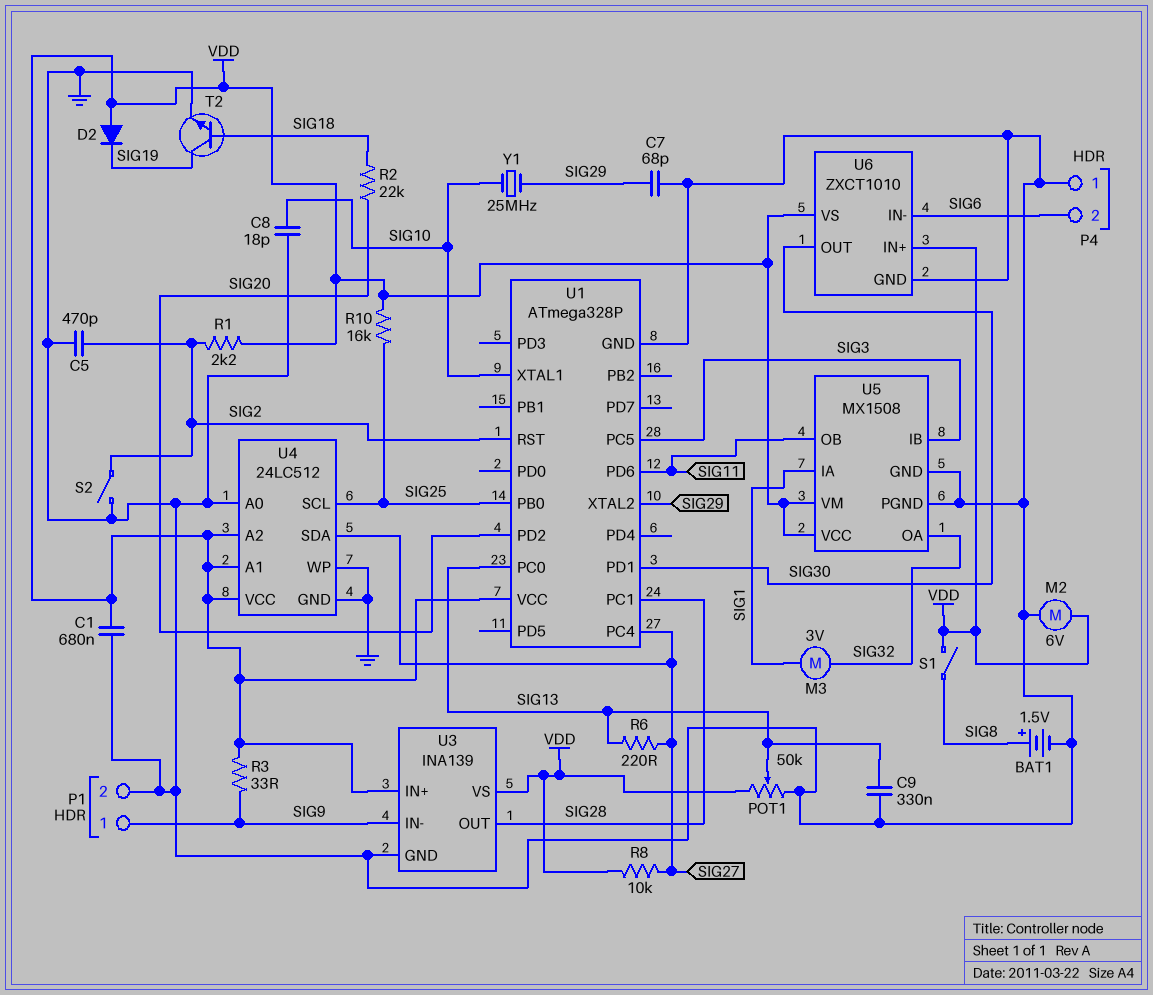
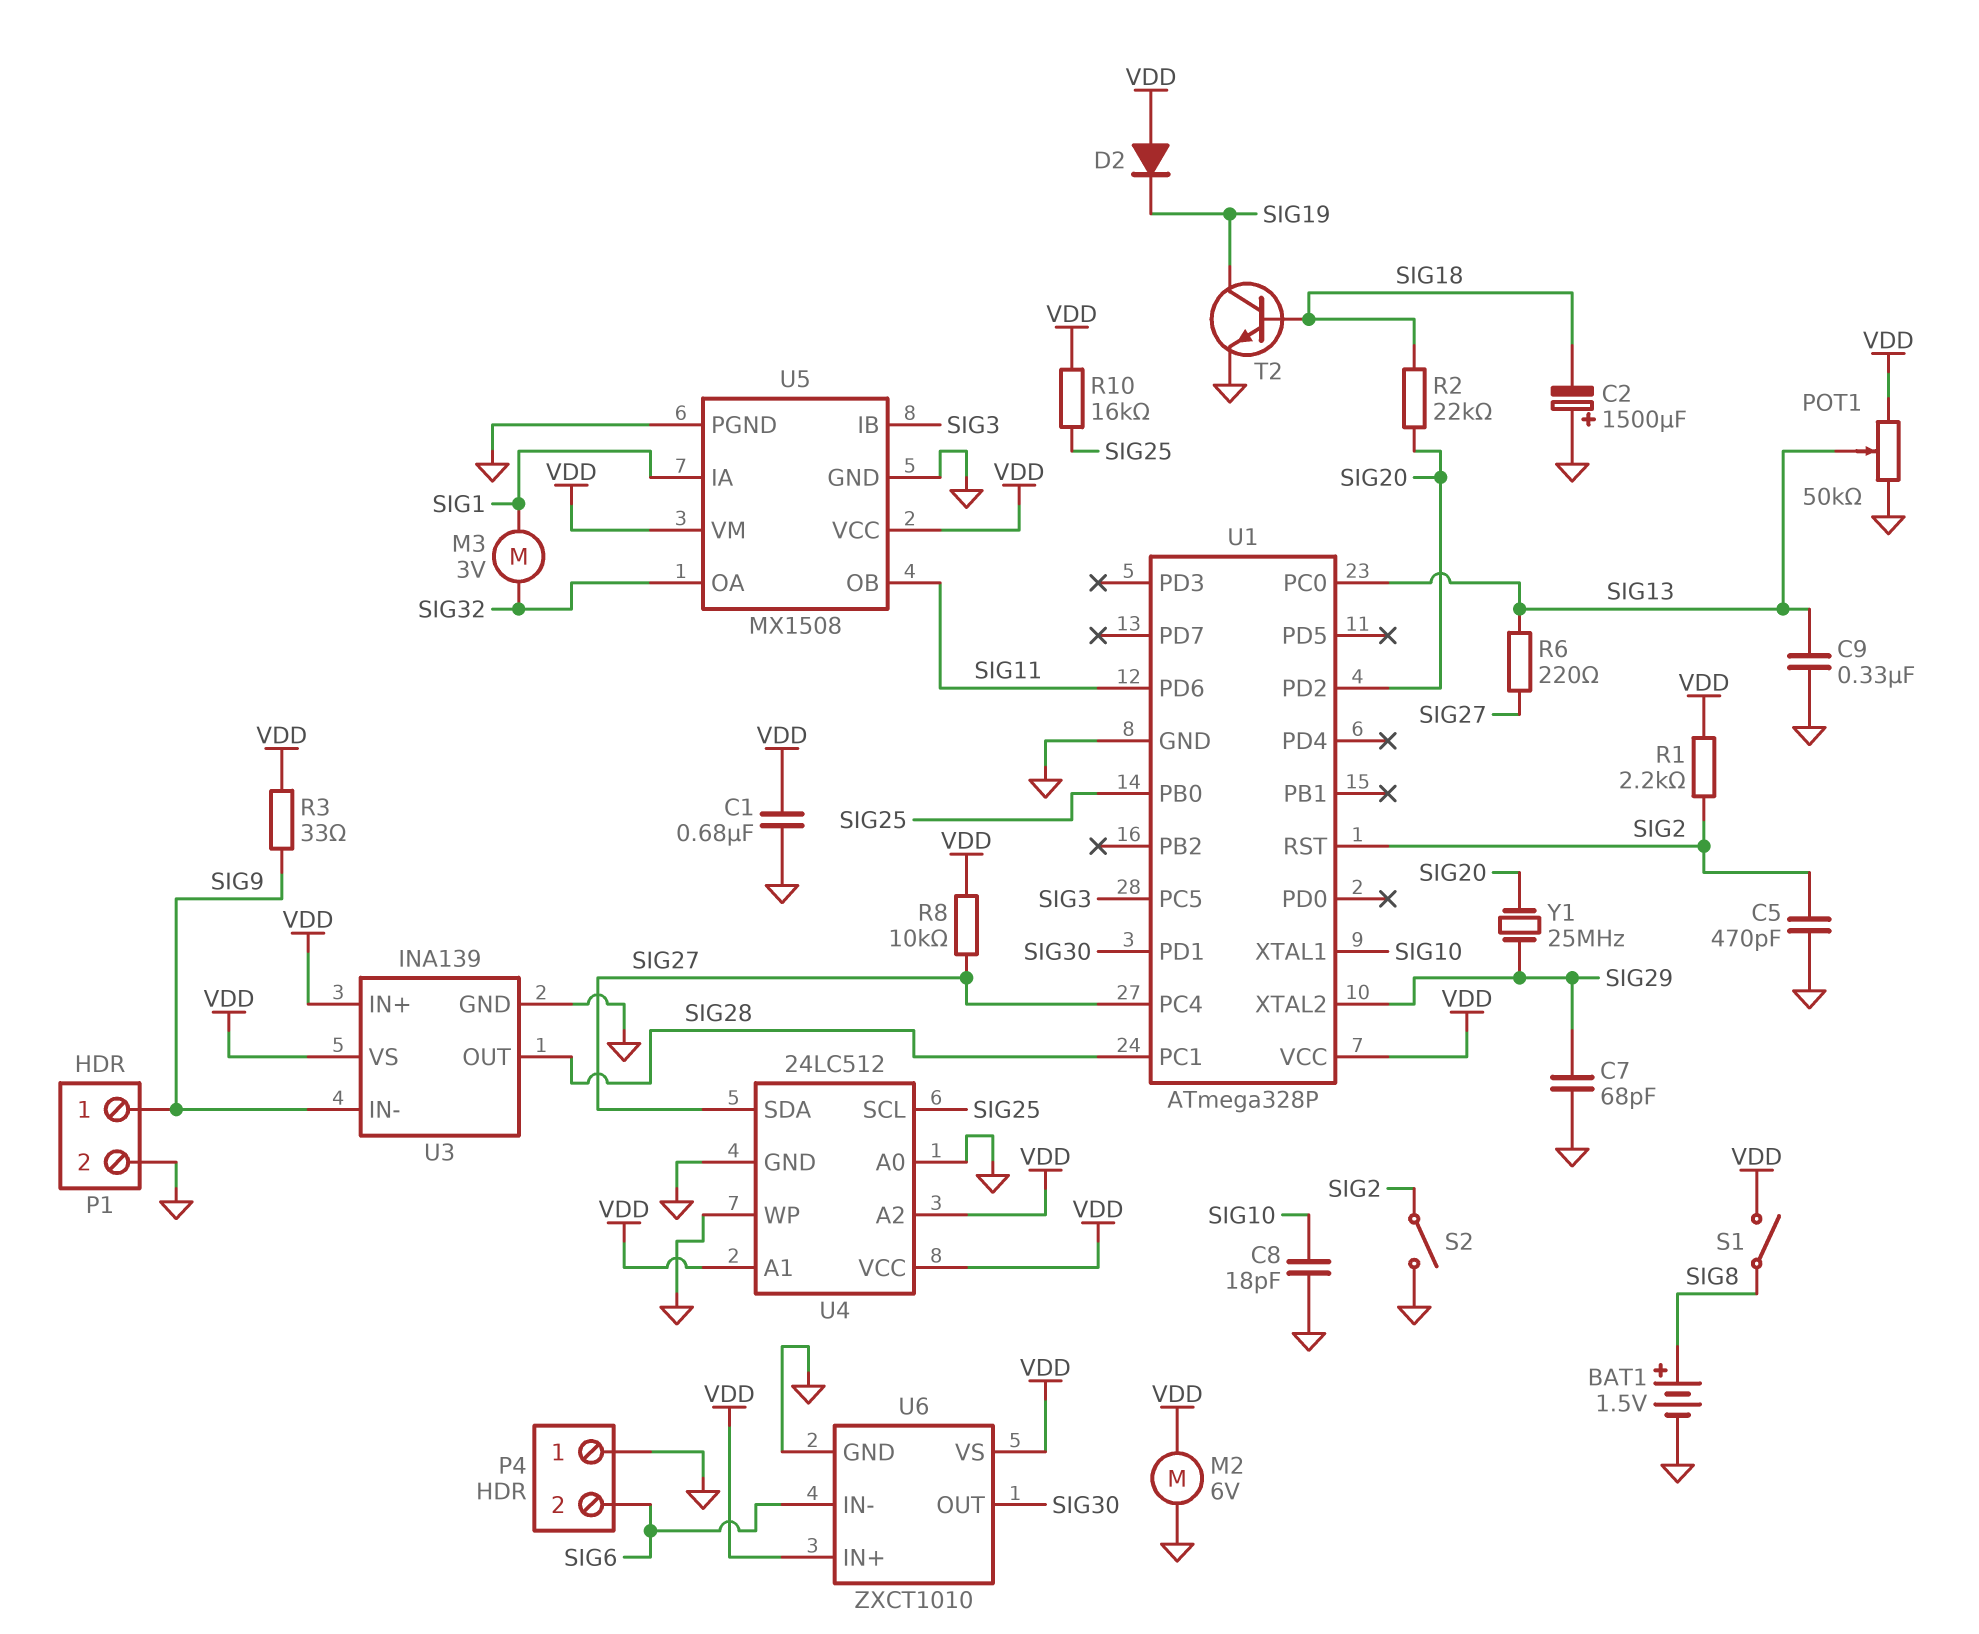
C2: none -> 1500uF (plus GND, minus SIG18)
Y1: 25MHz (SIG10, SIG29) -> 25MHz (SIG20, SIG29)

